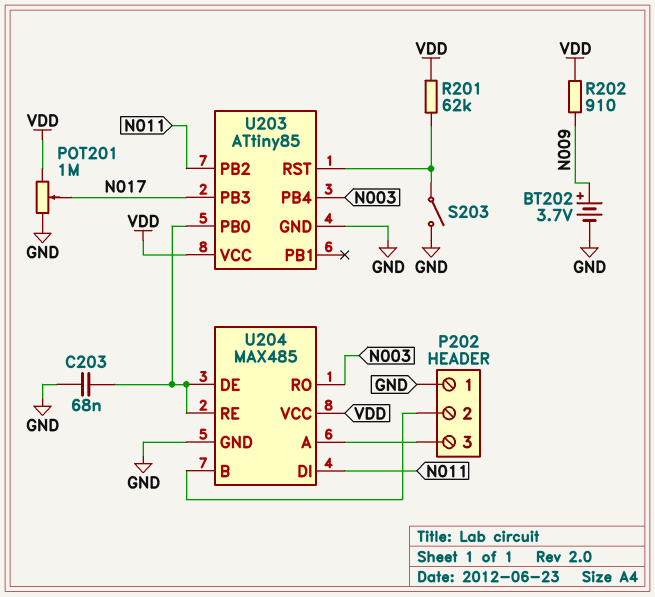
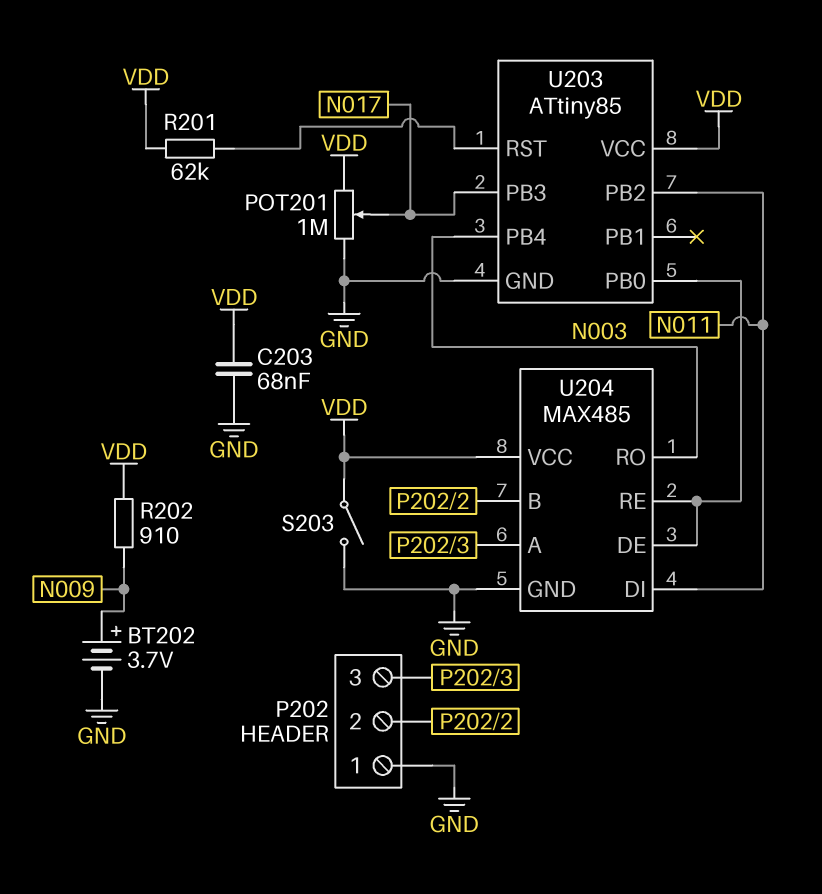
C203: 68nF (GND, U203/PB0) -> 68nF (GND, VDD)
S203: switch (GND, U203/RST) -> switch (GND, VDD)

